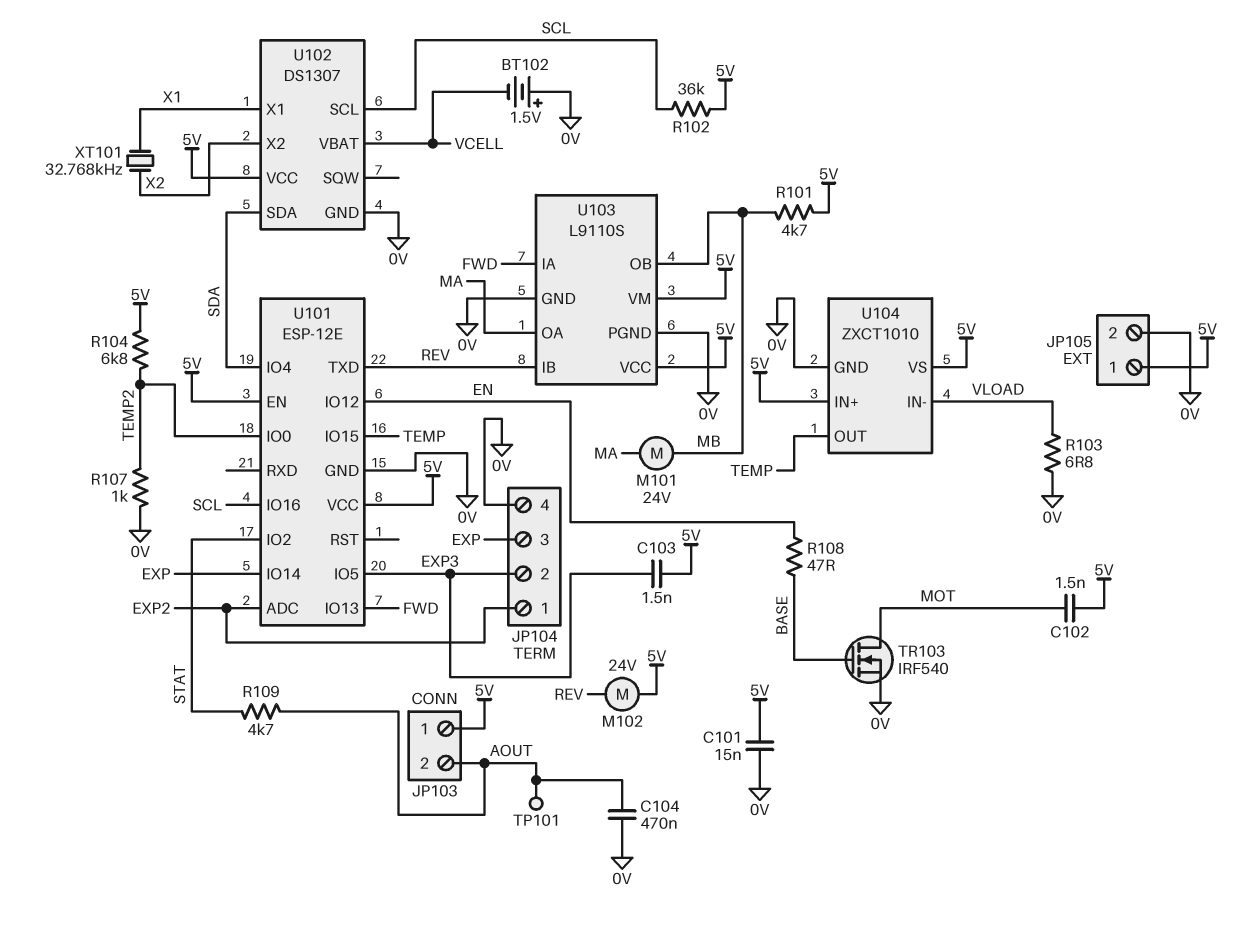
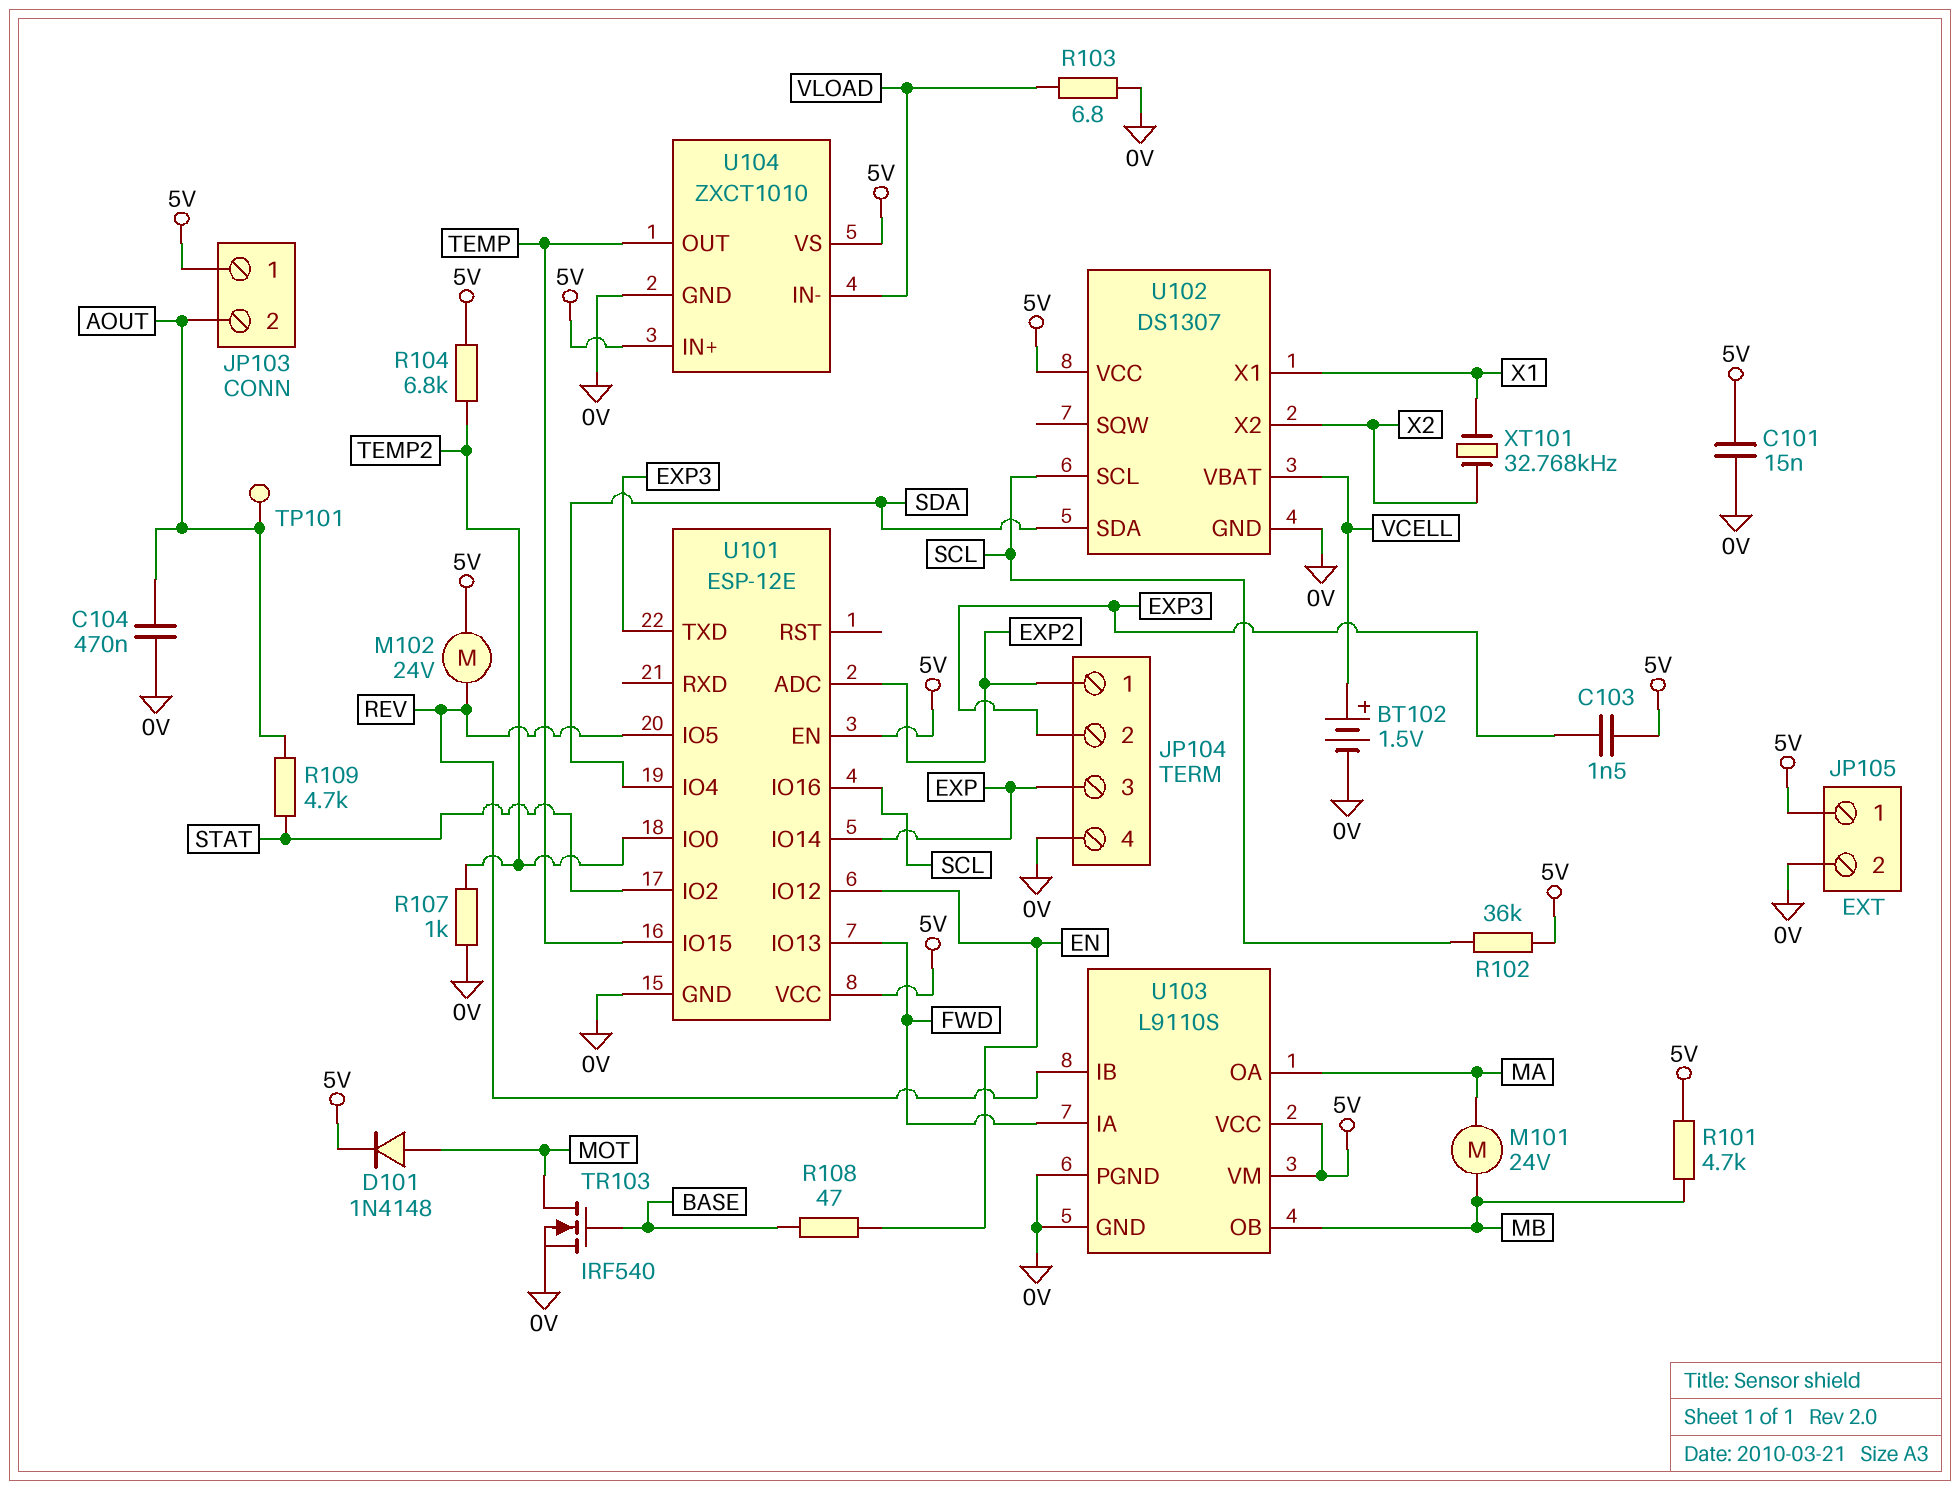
BT102: 1.5V (plus 0V, minus VCELL) -> 1.5V (plus VCELL, minus 0V)
C102: 1.5nF (5V, MOT) -> none
D101: none -> diode 1N4148 (A MOT, K 5V)
U101 pin IO5: EXP3 -> REV
U101 pin TXD: REV -> EXP3

